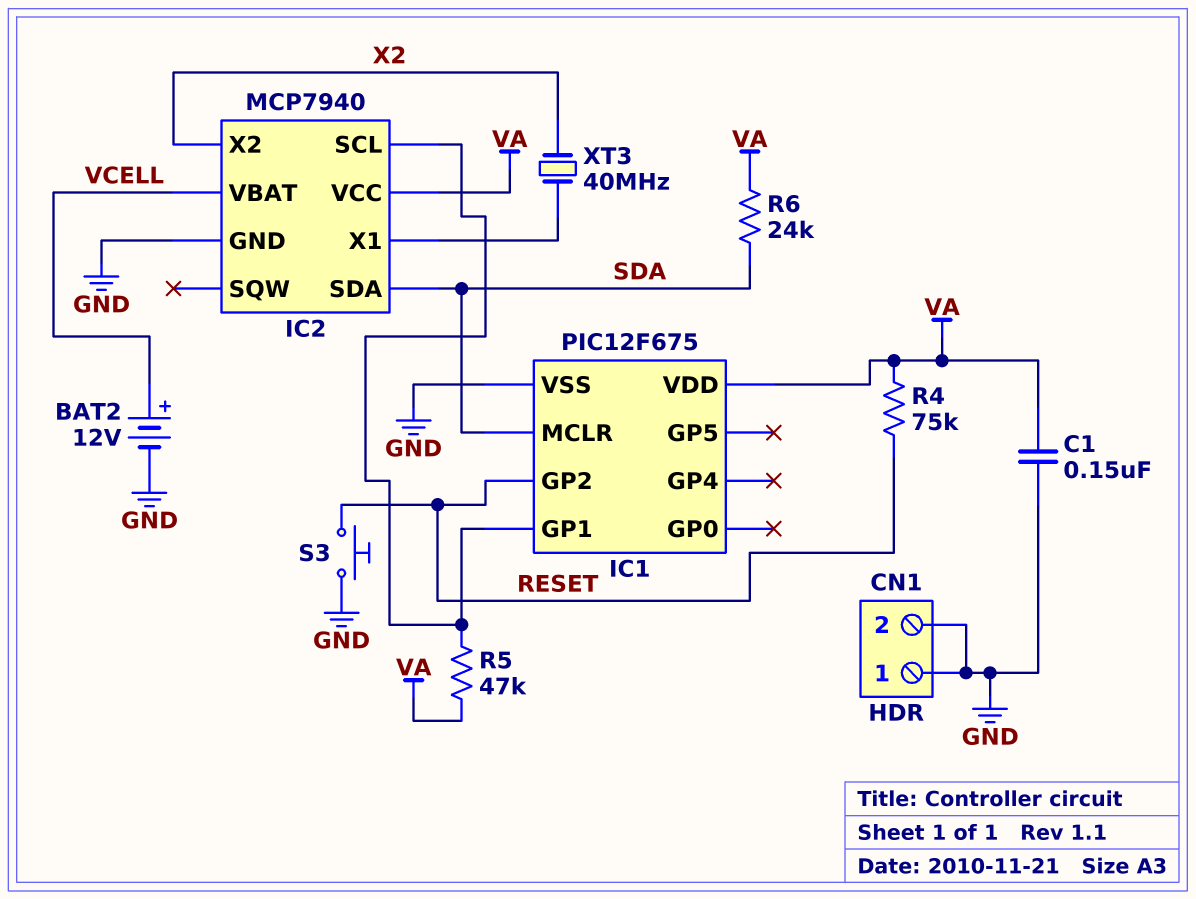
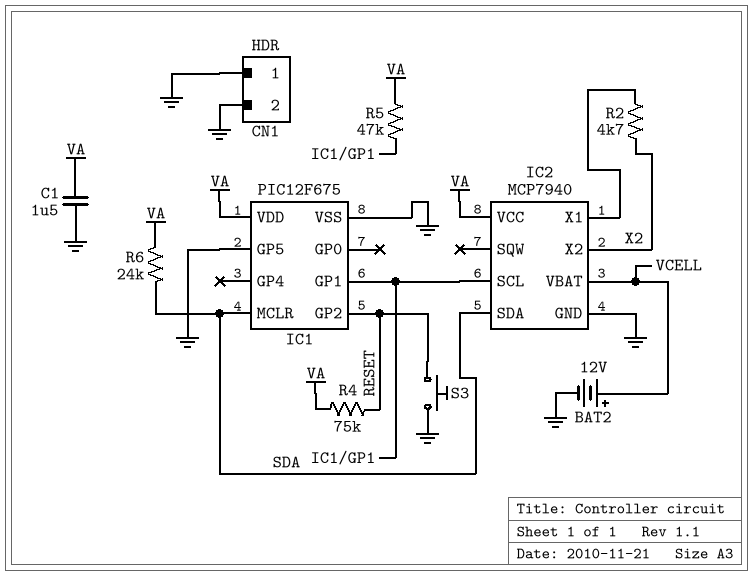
C1: 150nF (GND, VA) -> 1.5uF (GND, VA)
IC1 pin GP5: none -> GND
R2: none -> 4.7k (IC2/X1, X2)
XT3: 40MHz (IC2/X1, X2) -> none

